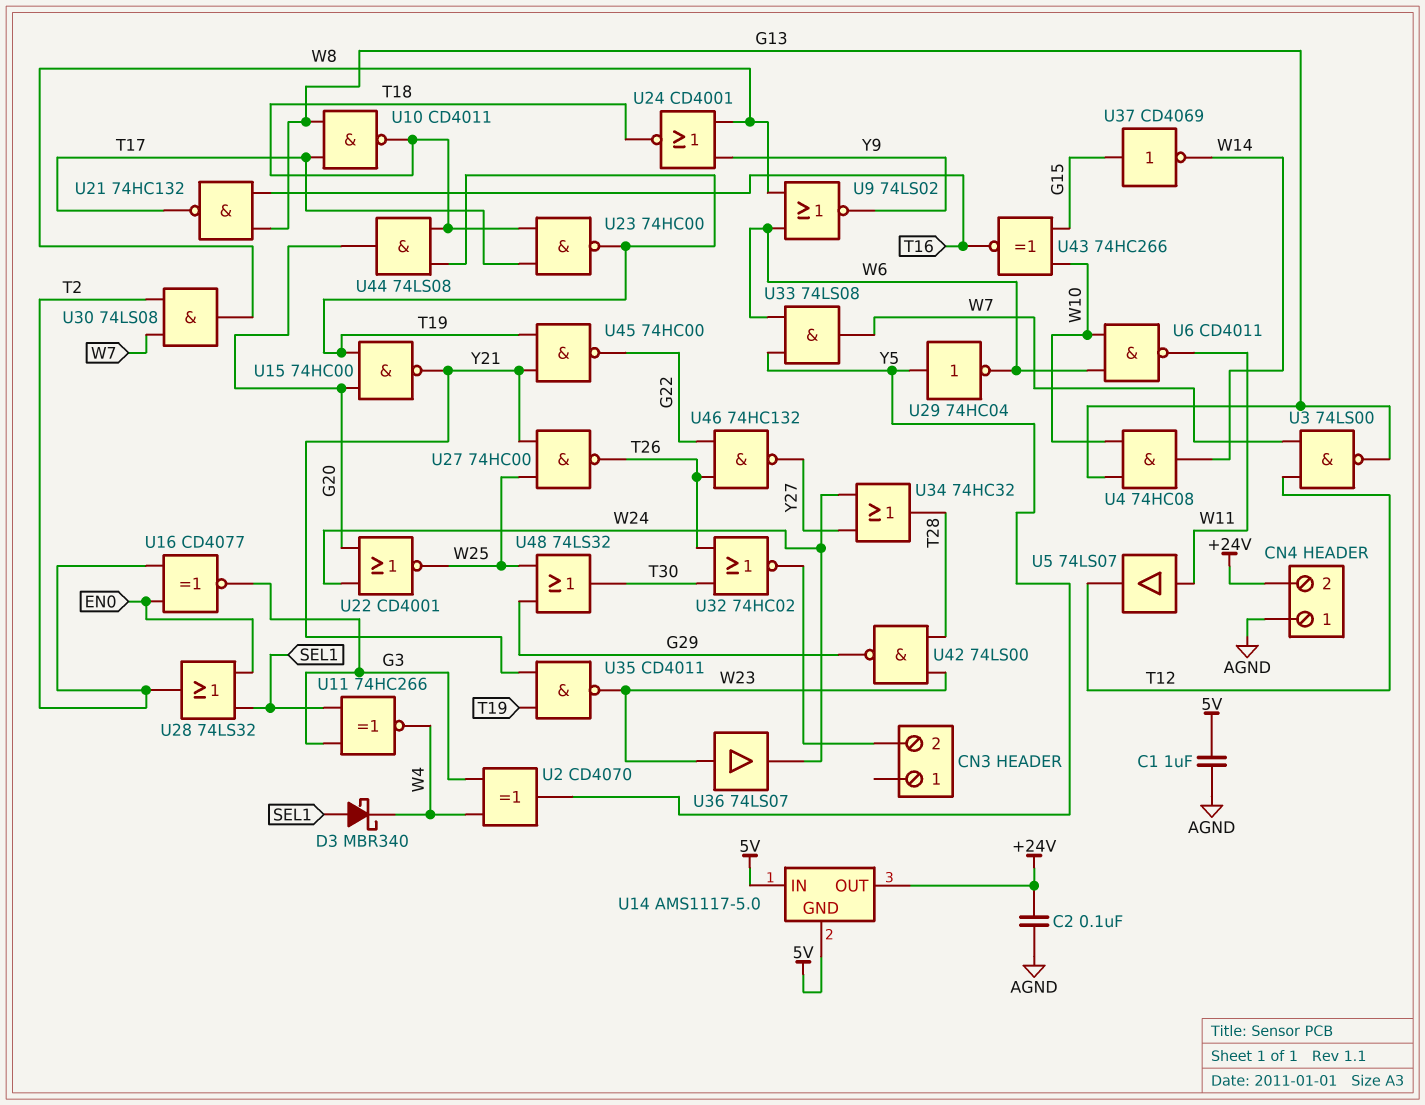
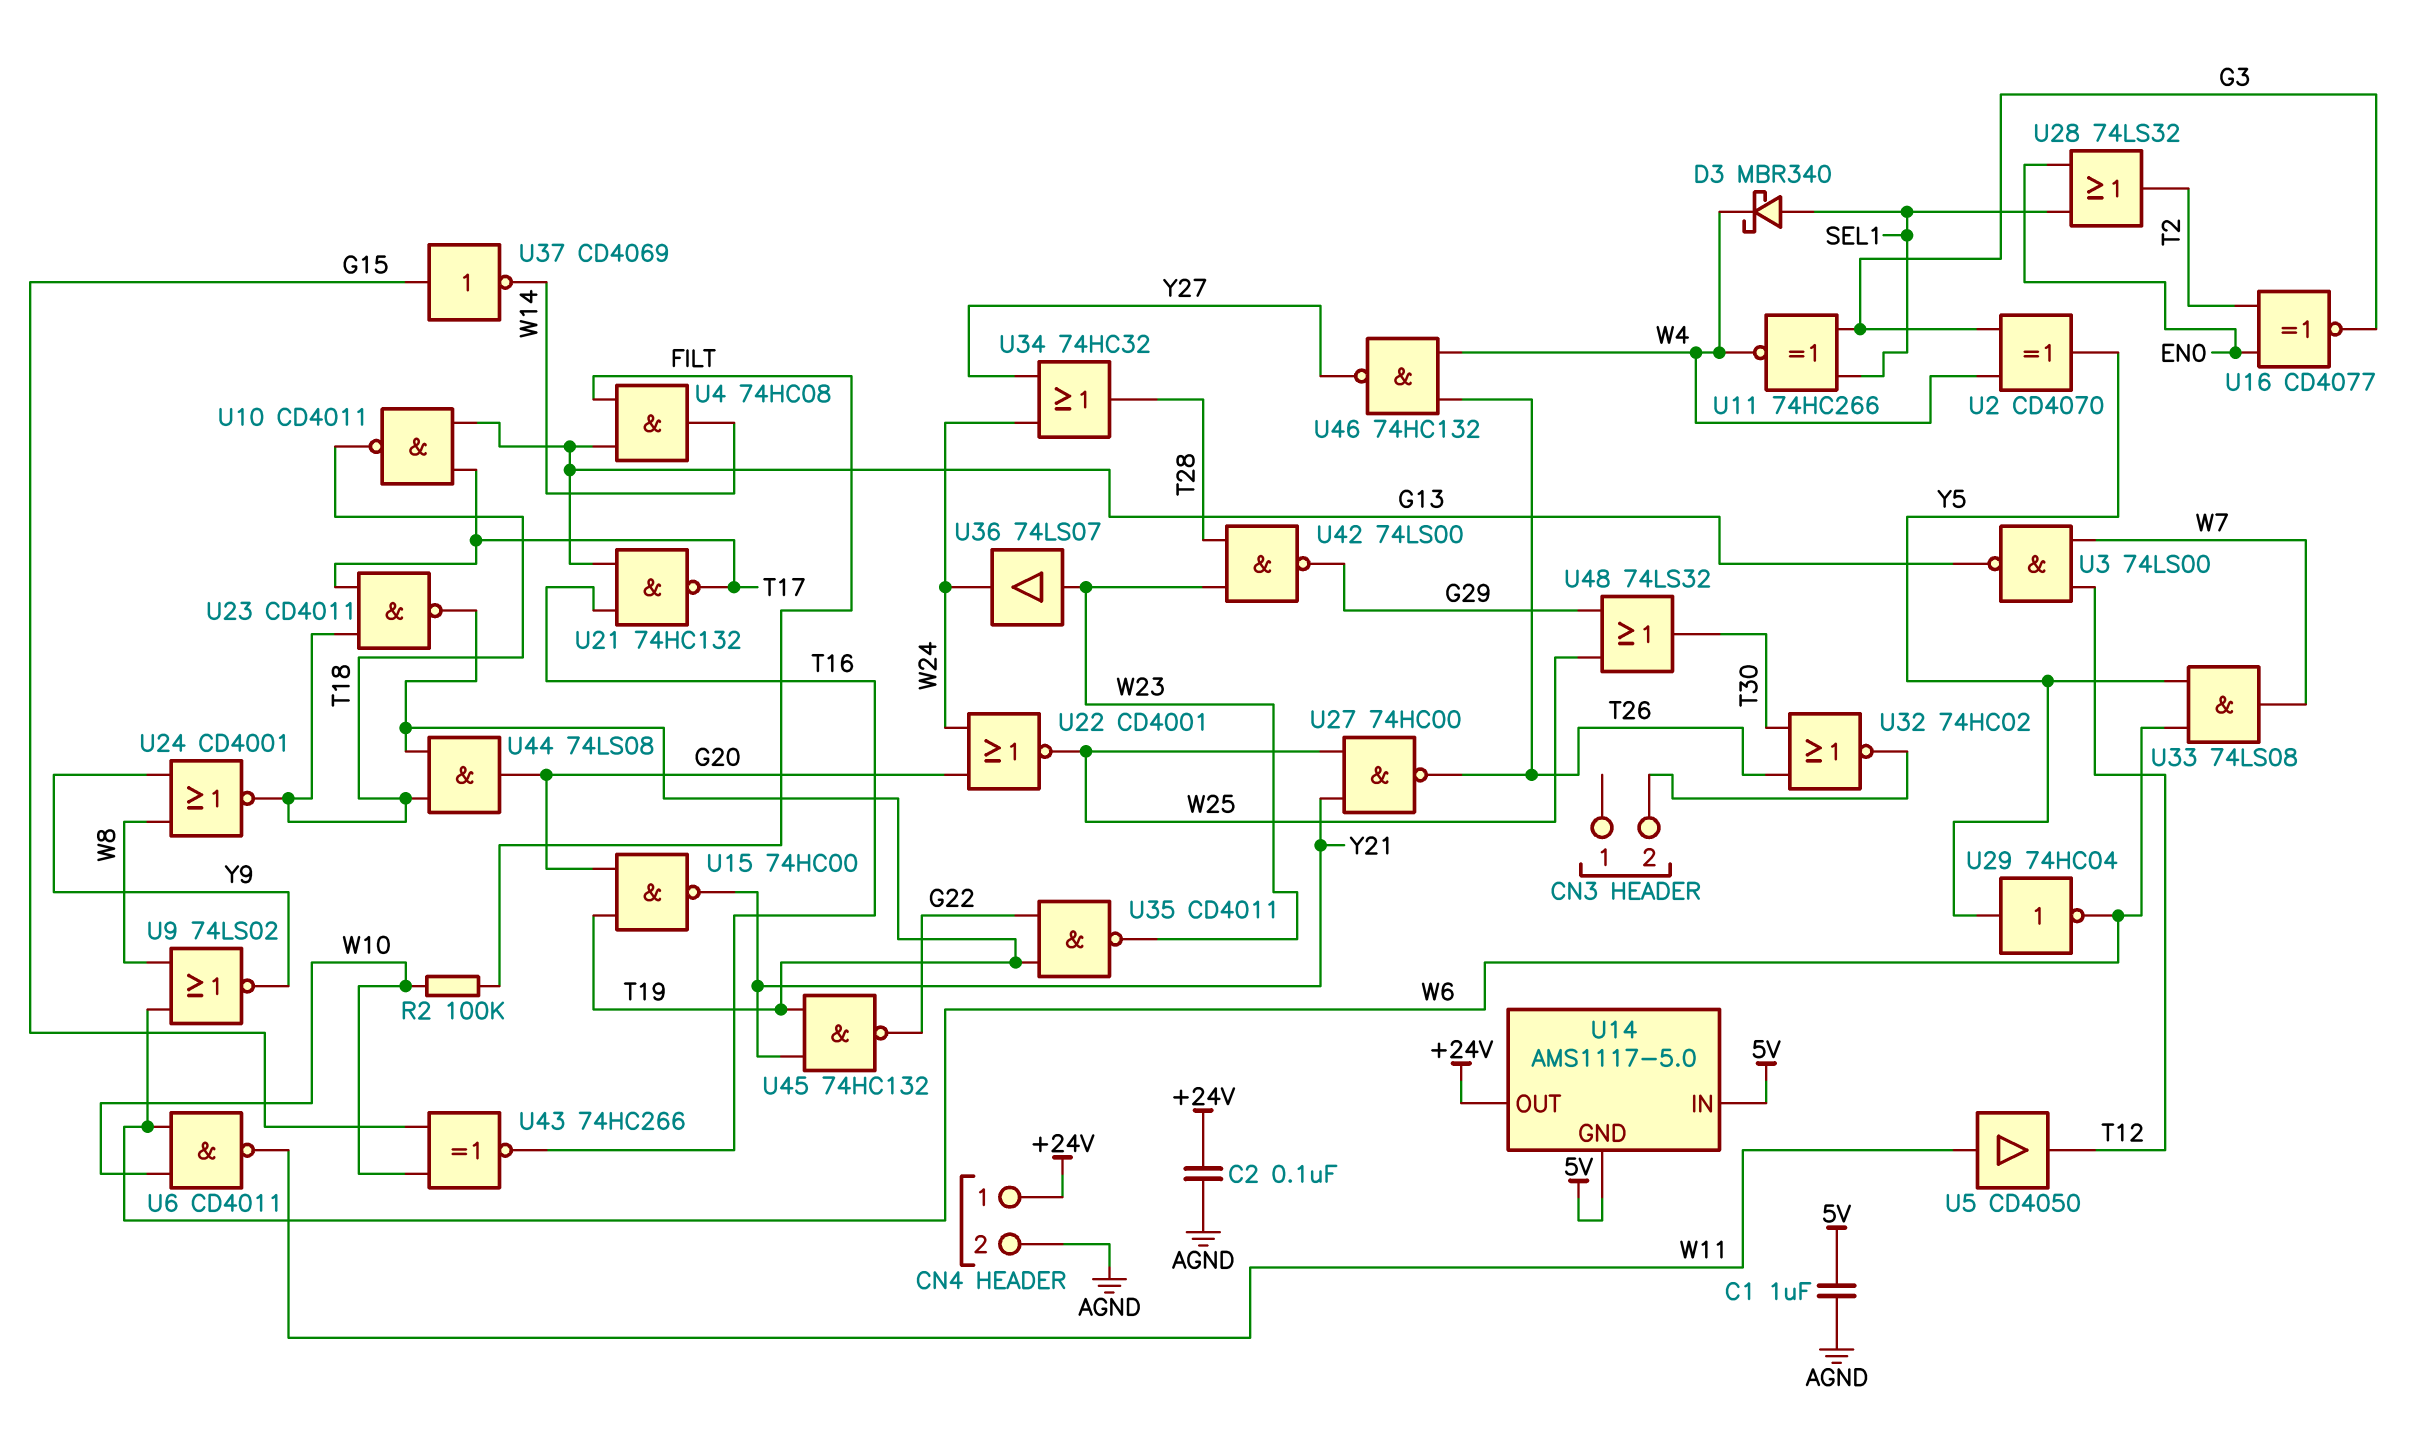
CN4 pin 1: AGND -> +24V
CN4 pin 2: +24V -> AGND
R2: none -> 100k (FILT, W10)
U4: AND 74HC08 (in G13, in W10, out W14) -> AND 74HC08 (in FILT, in G13, out W14)
U5: buffer 74LS07 (in W11, out T12) -> buffer CD4050 (in W11, out T12)
U23: NAND 74HC00 (in T17, in T18, out T19) -> NAND CD4011 (in T17, in T18, out T19)
U30: AND 74LS08 (in T2, in W7, out W8) -> none
U35: NAND CD4011 (in T19, in Y21, out W23) -> NAND CD4011 (in G22, in T19, out W23)
U45: NAND 74HC00 (in T19, in Y21, out G22) -> NAND 74HC132 (in T19, in Y21, out G22)
U46: NAND 74HC132 (in G22, in T26, out Y27) -> NAND 74HC132 (in T26, in W4, out Y27)

